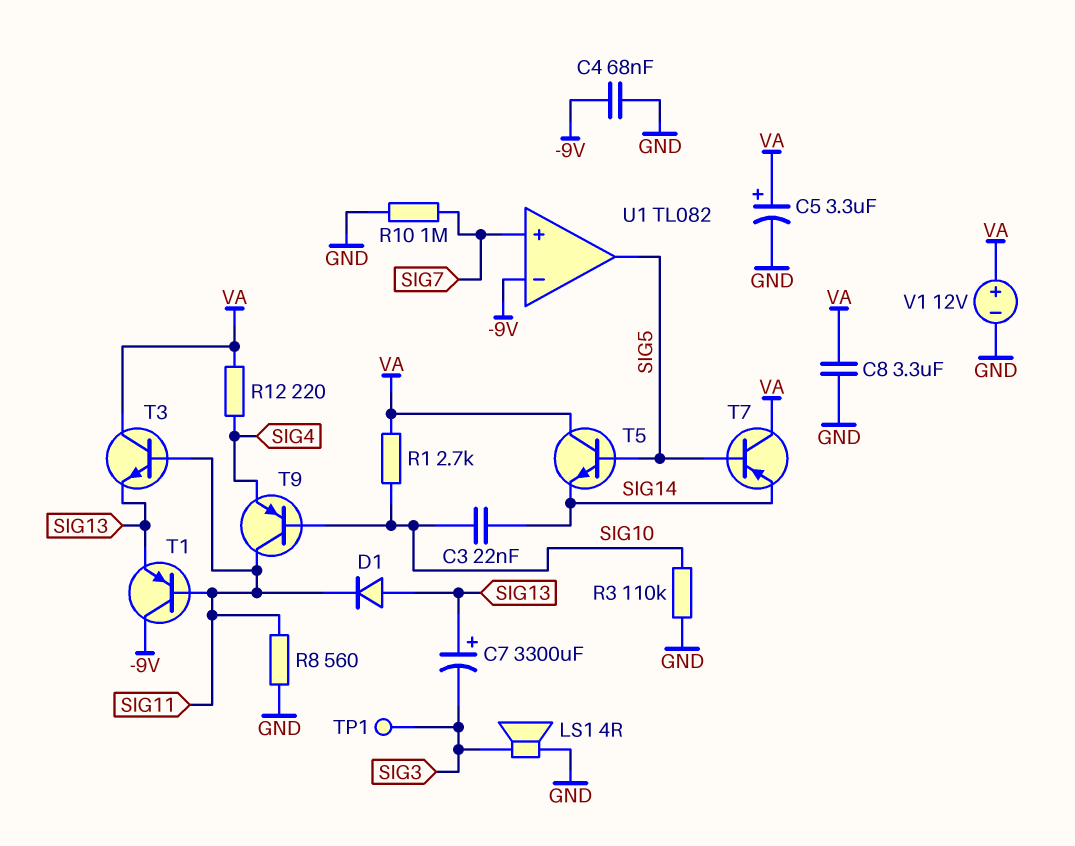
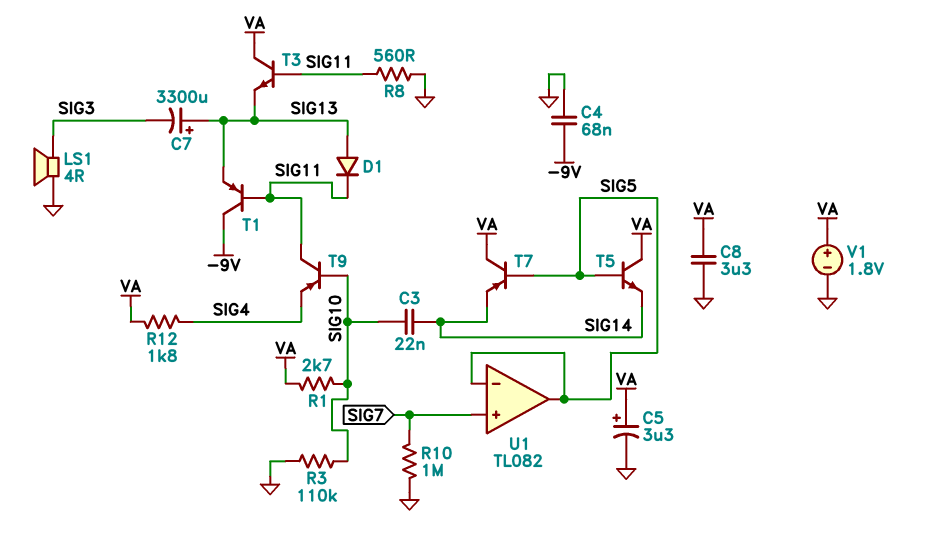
R12: 220 (SIG4, VA) -> 1.8k (SIG4, VA)
TP1: test point (SIG3) -> none
U1 pin in-: -9V -> SIG5
V1: 12V (plus VA, minus GND) -> 1.8V (plus VA, minus GND)

